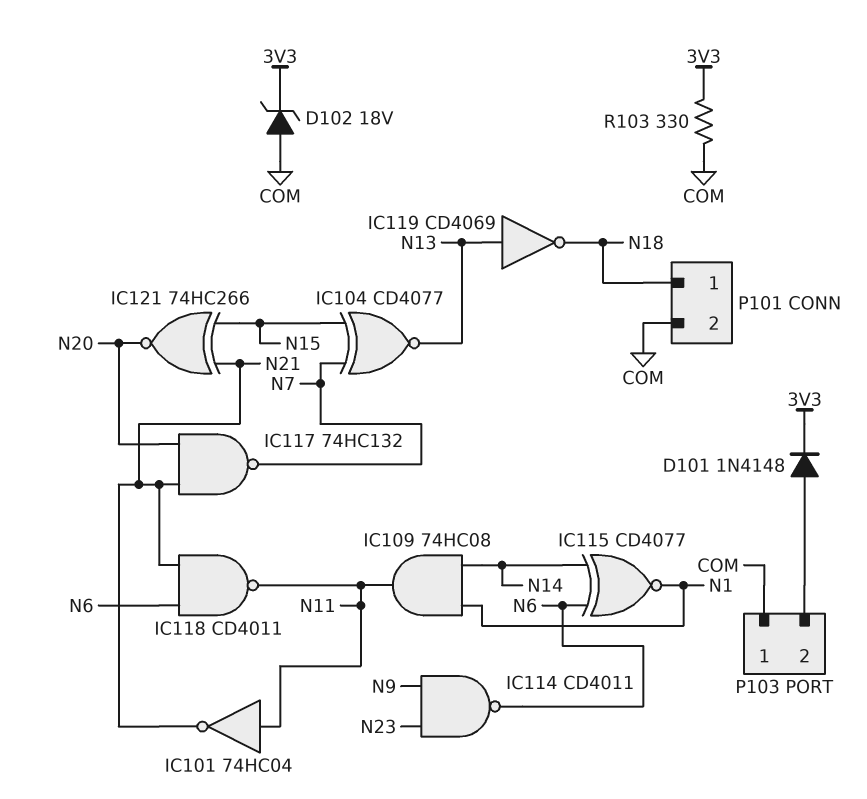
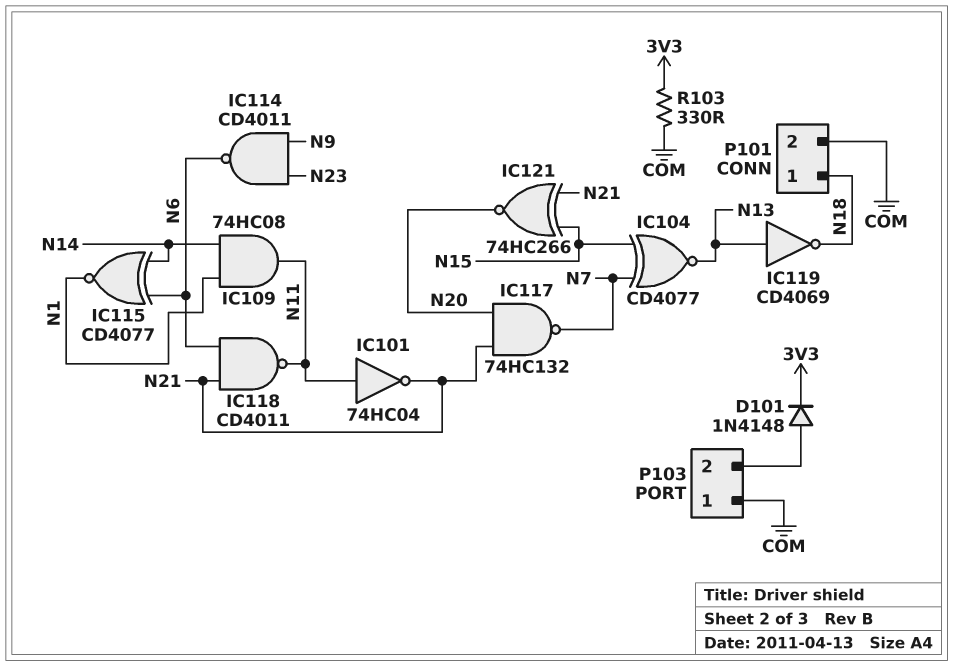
D102: zener 18V (A COM, K 3V3) -> none

